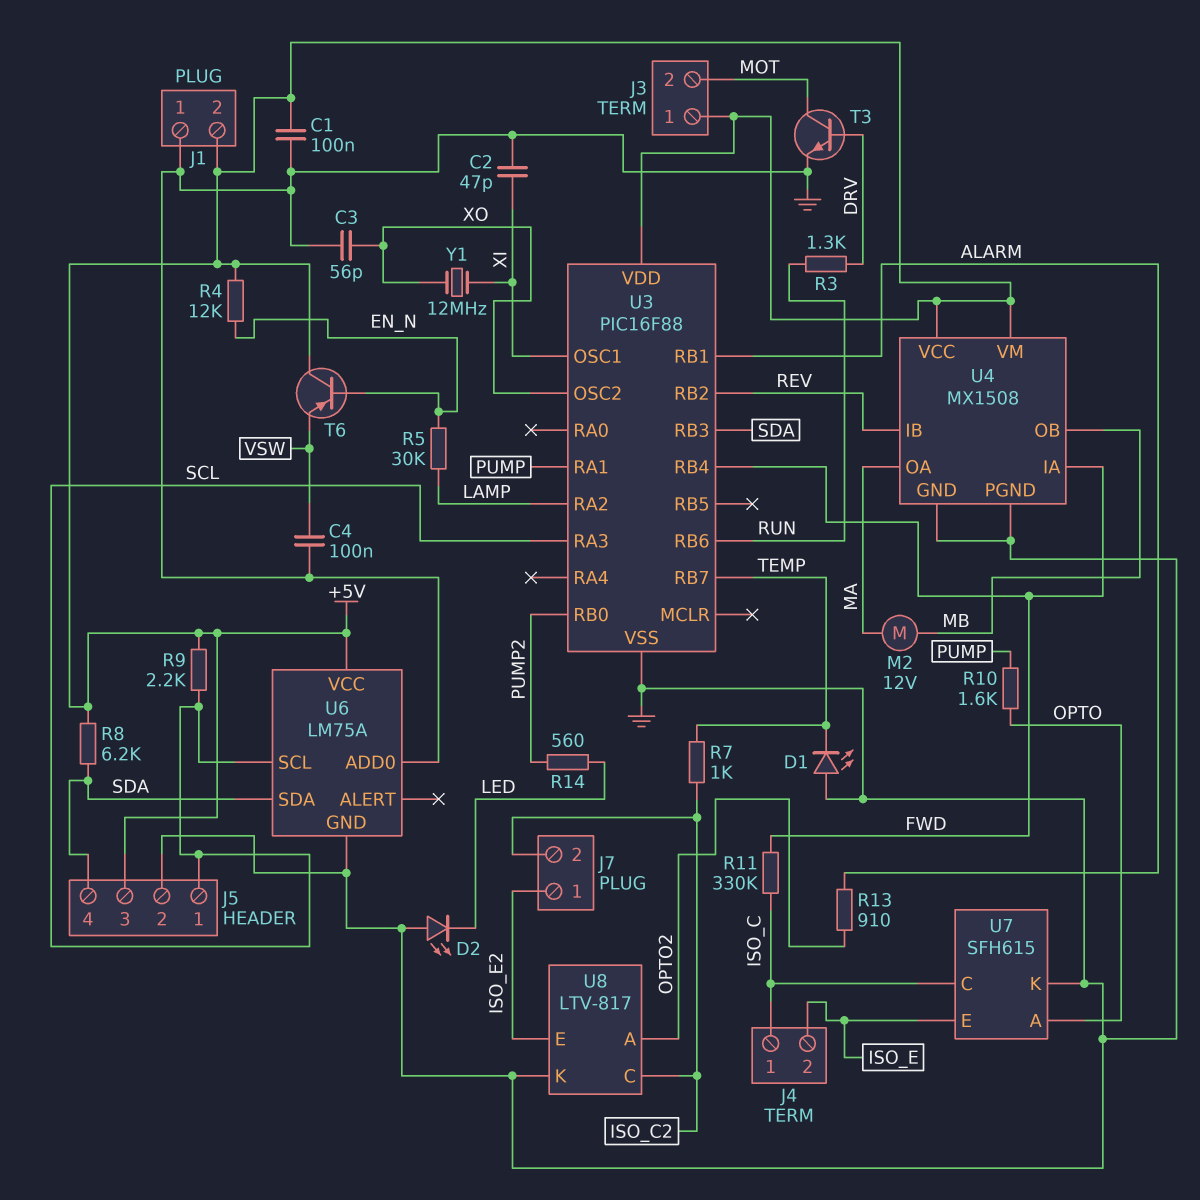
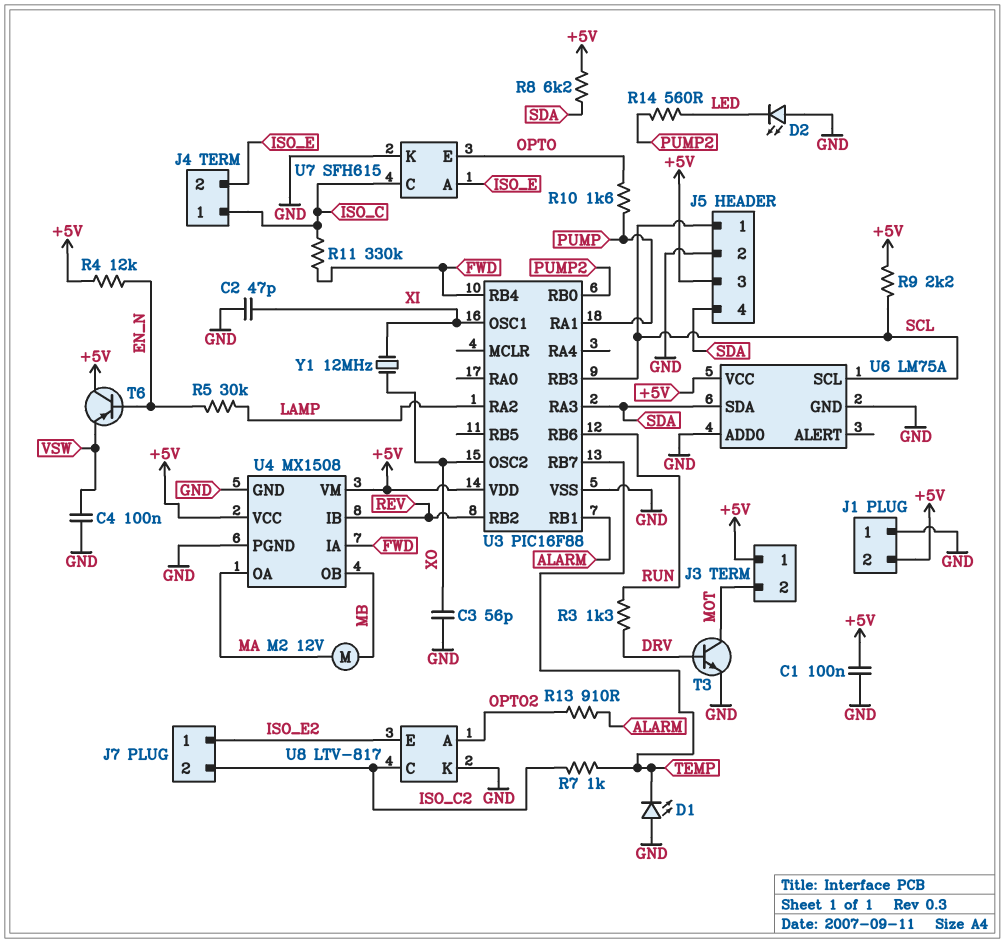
U3 pin RA3: SCL -> SDA
U3 pin RB3: SDA -> SCL
U7 pin A: OPTO -> ISO_E
U7 pin E: ISO_E -> OPTO

